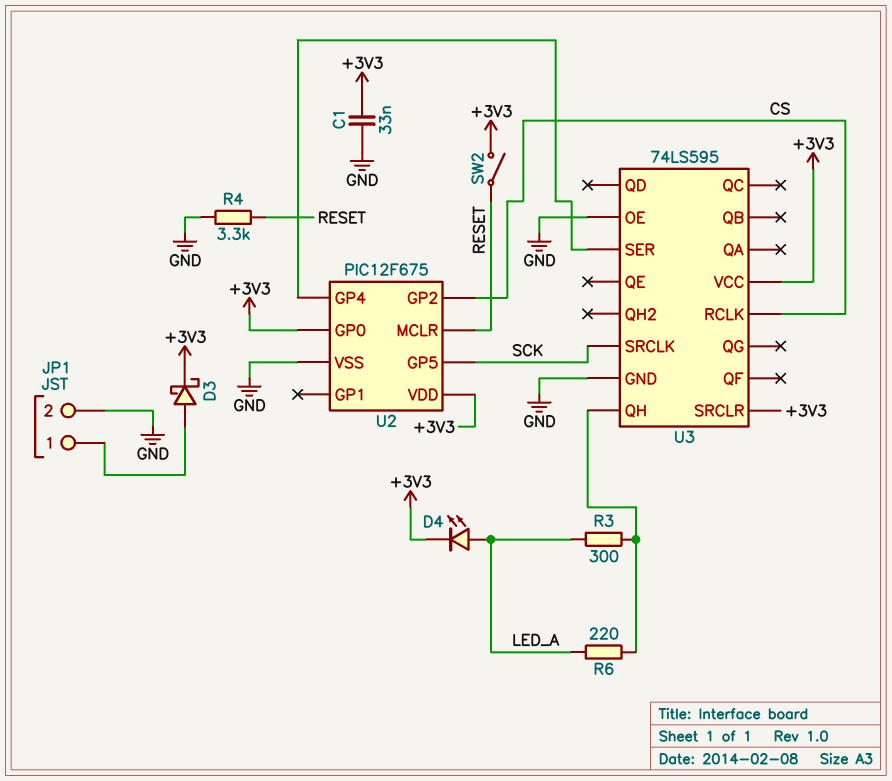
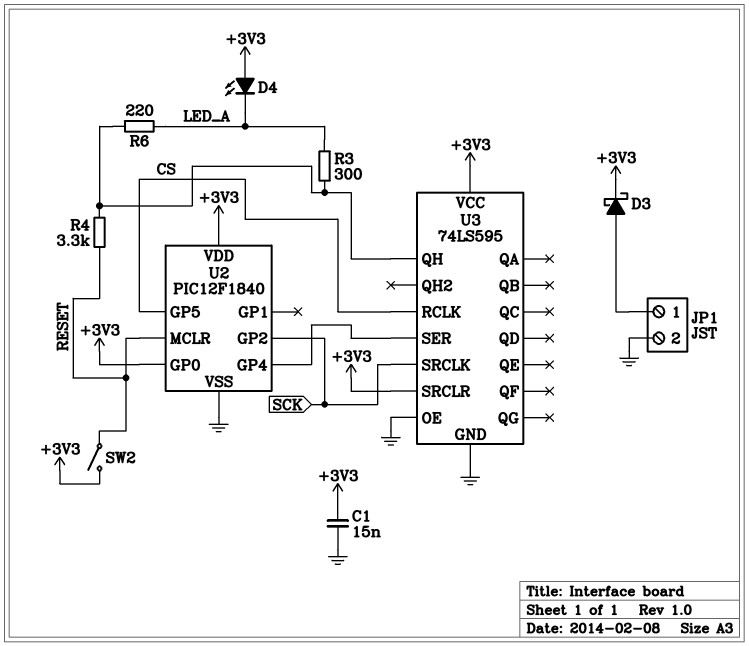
C1: 33nF (+3V3, GND) -> 15nF (+3V3, GND)
D4: LED (A LED_A, K +3V3) -> LED (A +3V3, K LED_A)
R4: 3.3k (GND, RESET) -> 3.3k (RESET, U3/QH)
U2: PIC12F675 -> PIC12F1840
U2 pin GP2: CS -> SCK
U2 pin GP5: SCK -> CS

